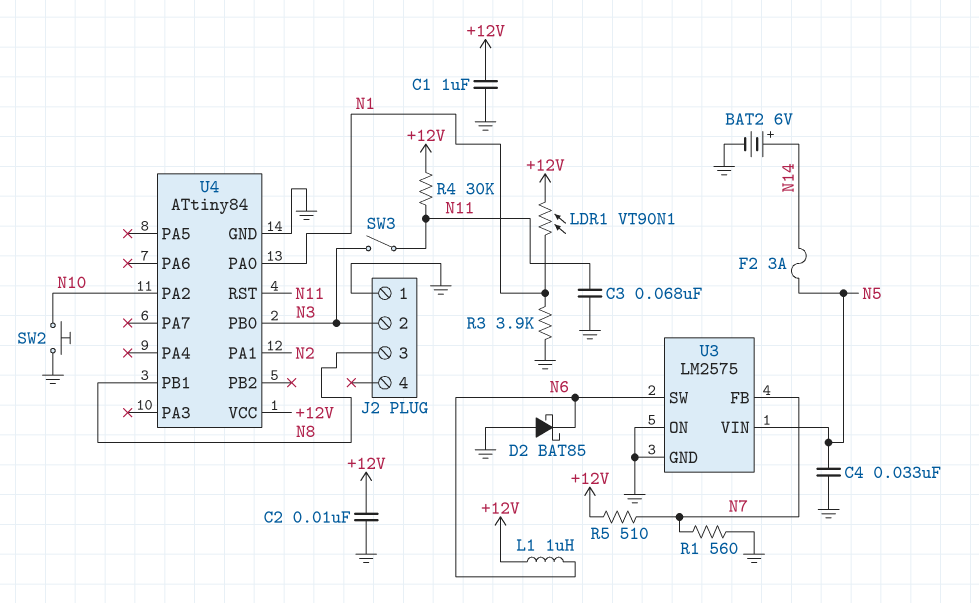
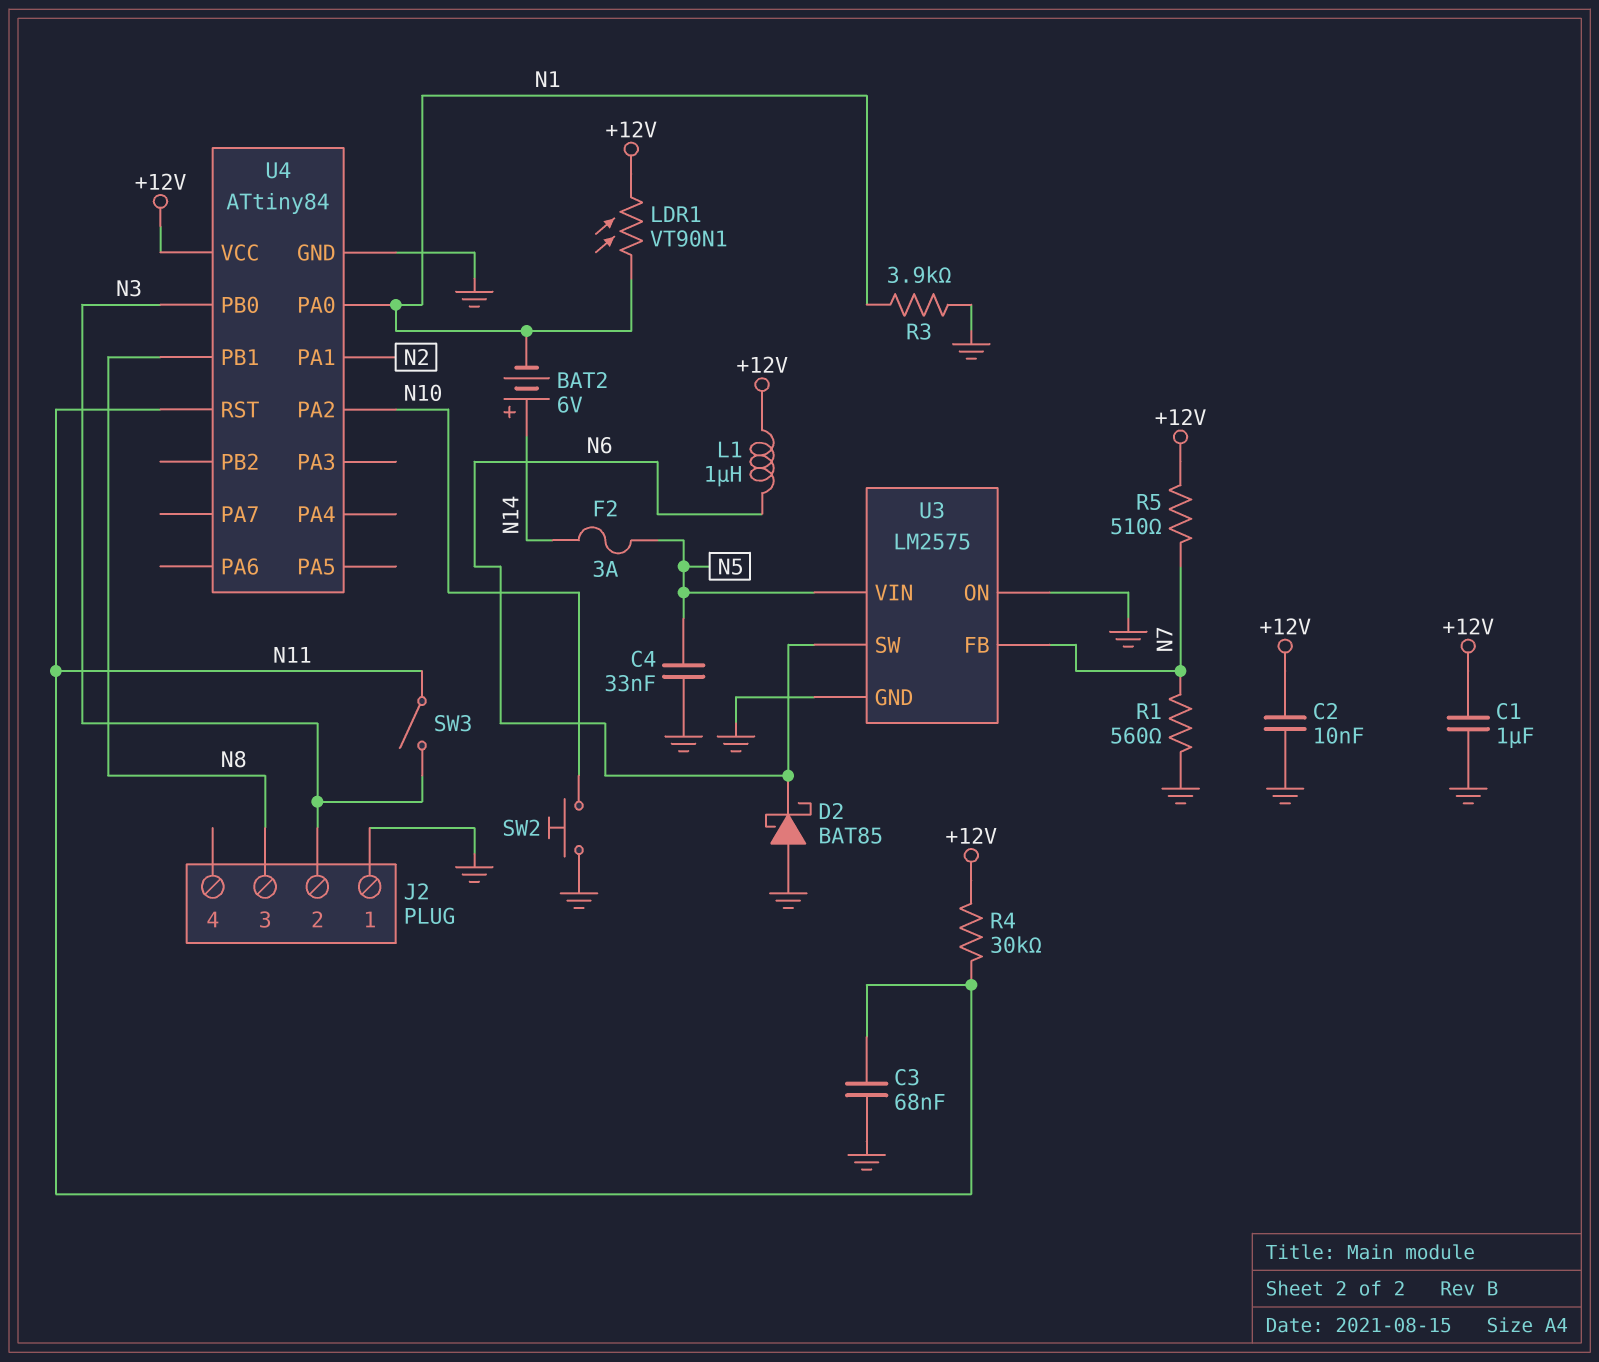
BAT2: 6V (plus N14, minus GND) -> 6V (plus N14, minus N1)

